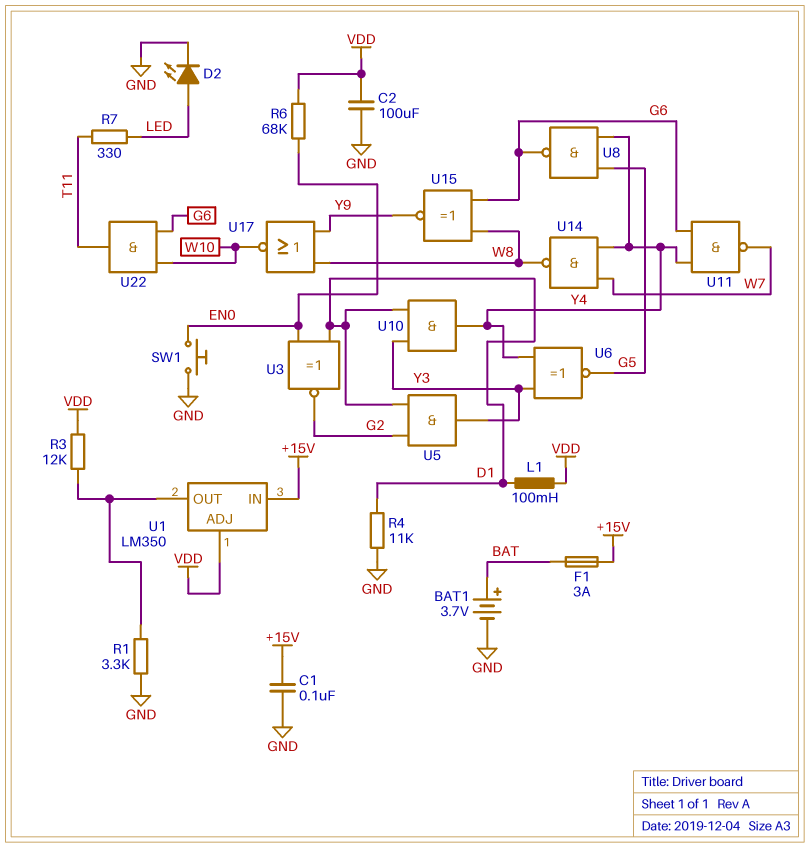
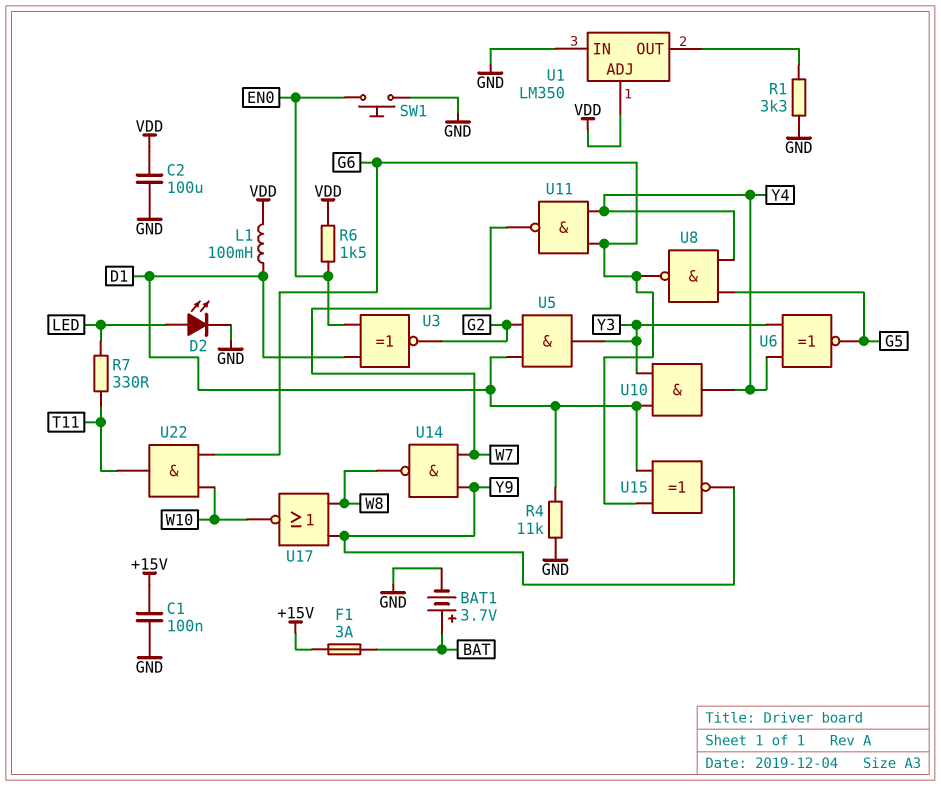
R3: 12k (U1/OUT, VDD) -> none
R6: 68k (EN0, VDD) -> 1.5k (EN0, VDD)
U1 pin IN: +15V -> GND
U14: NAND (in W7, in Y4, out W8) -> NAND (in W7, in Y9, out W8)
U15: XNOR (in G6, in W8, out Y9) -> XNOR (in D1, in G6, out Y9)

